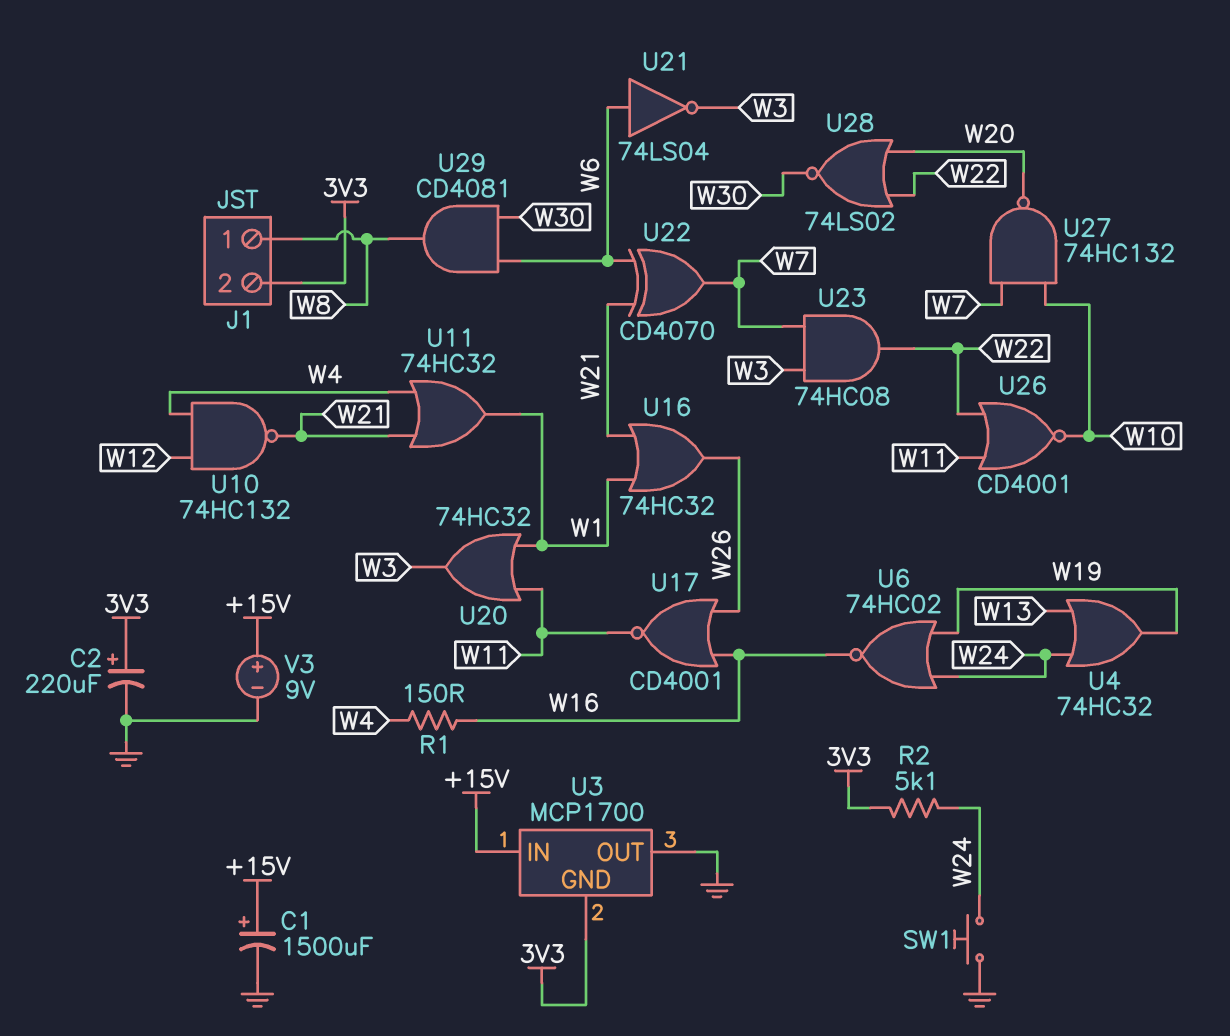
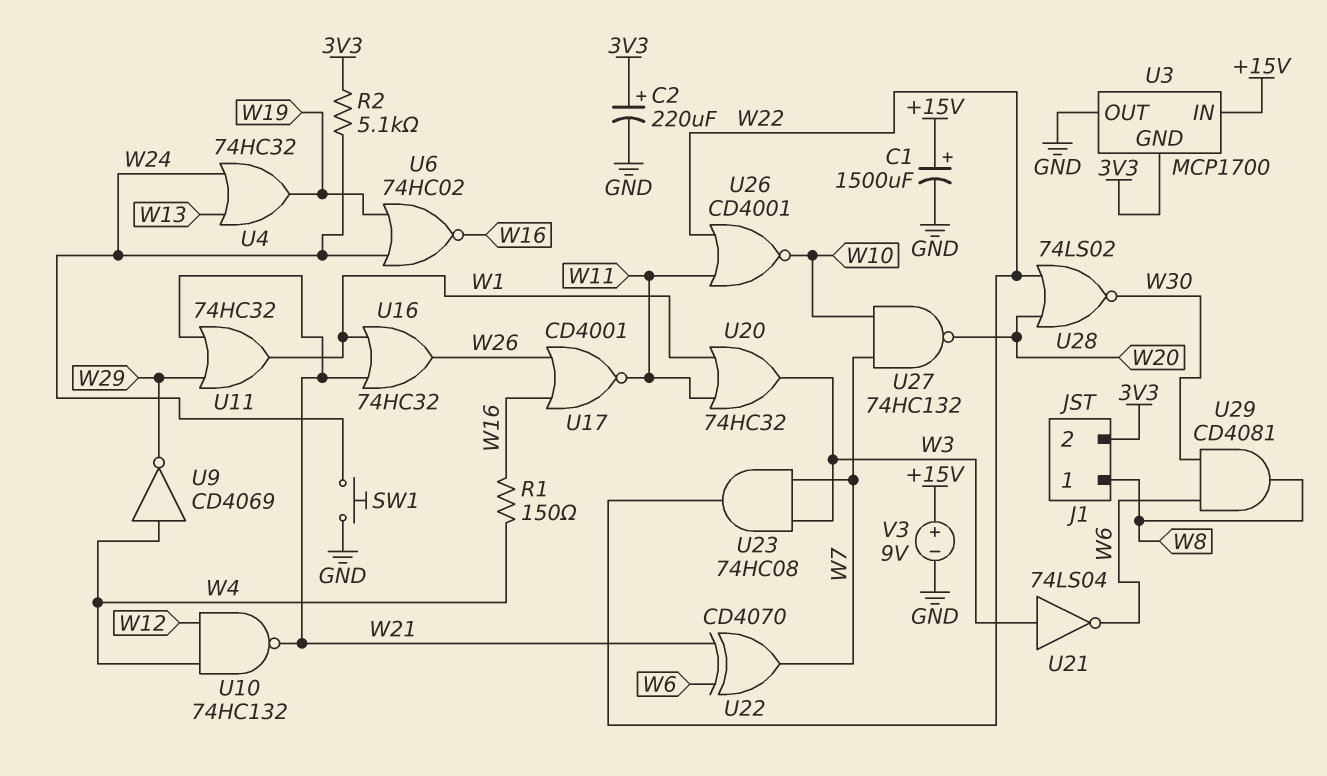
U9: none -> NOT CD4069 (in W4, out W29)
U11: OR 74HC32 (in W4, in W21, out W1) -> OR 74HC32 (in W21, in W29, out W1)
U21: NOT 74LS04 (in W6, out W3) -> NOT 74LS04 (in W3, out W6)

